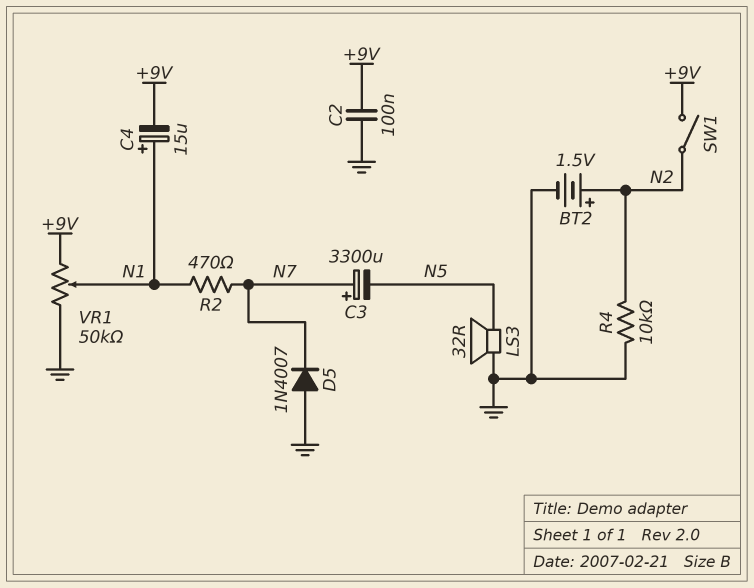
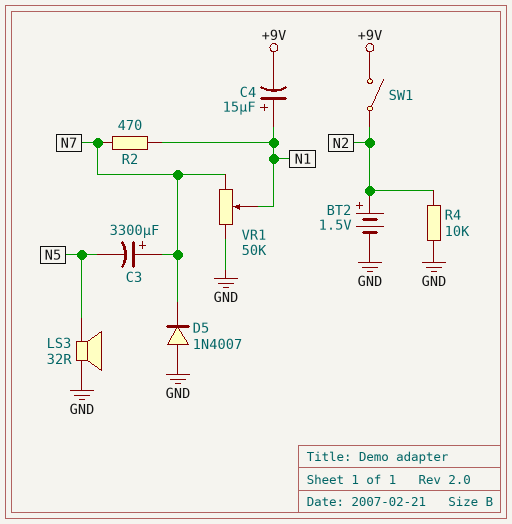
C2: 100nF (+9V, GND) -> none
VR1: 50k (+9V, GND, wiper N1) -> 50k (GND, N7, wiper N1)

